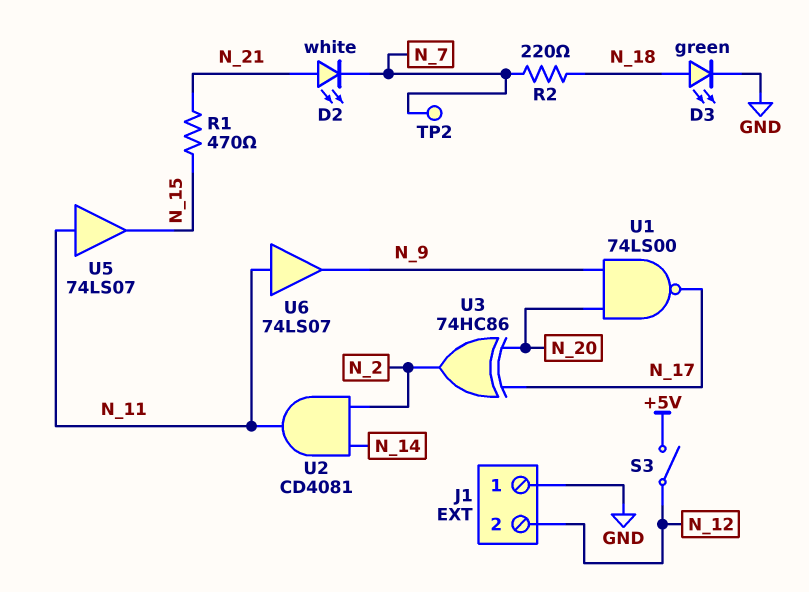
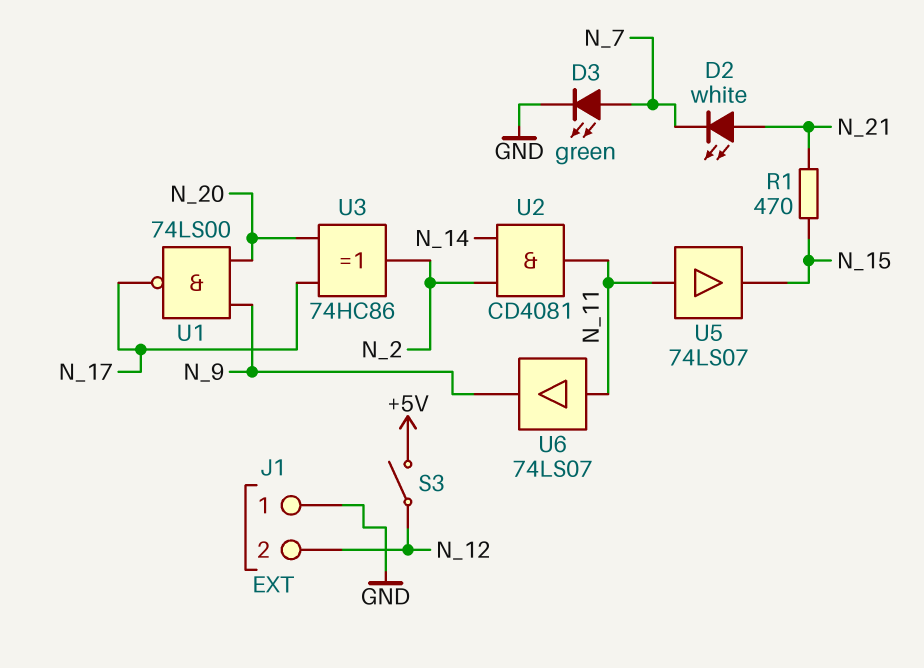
D3: LED green (A N_18, K GND) -> LED green (A N_7, K GND)
R2: 220 (N_7, N_18) -> none
TP2: test point (N_7) -> none

